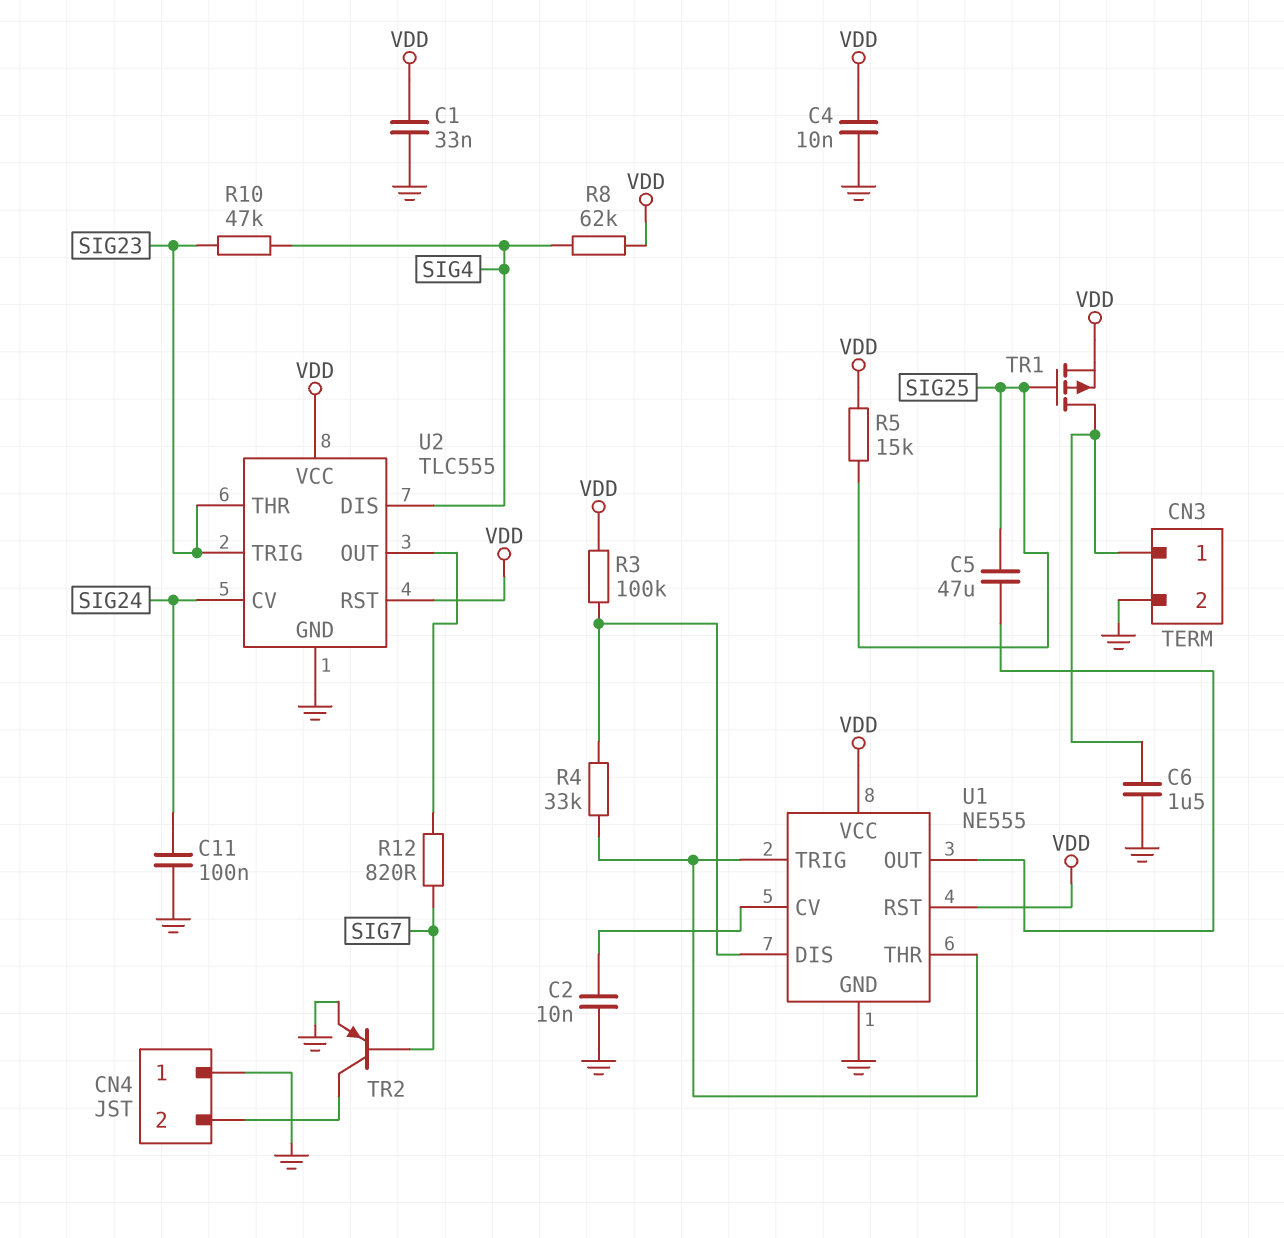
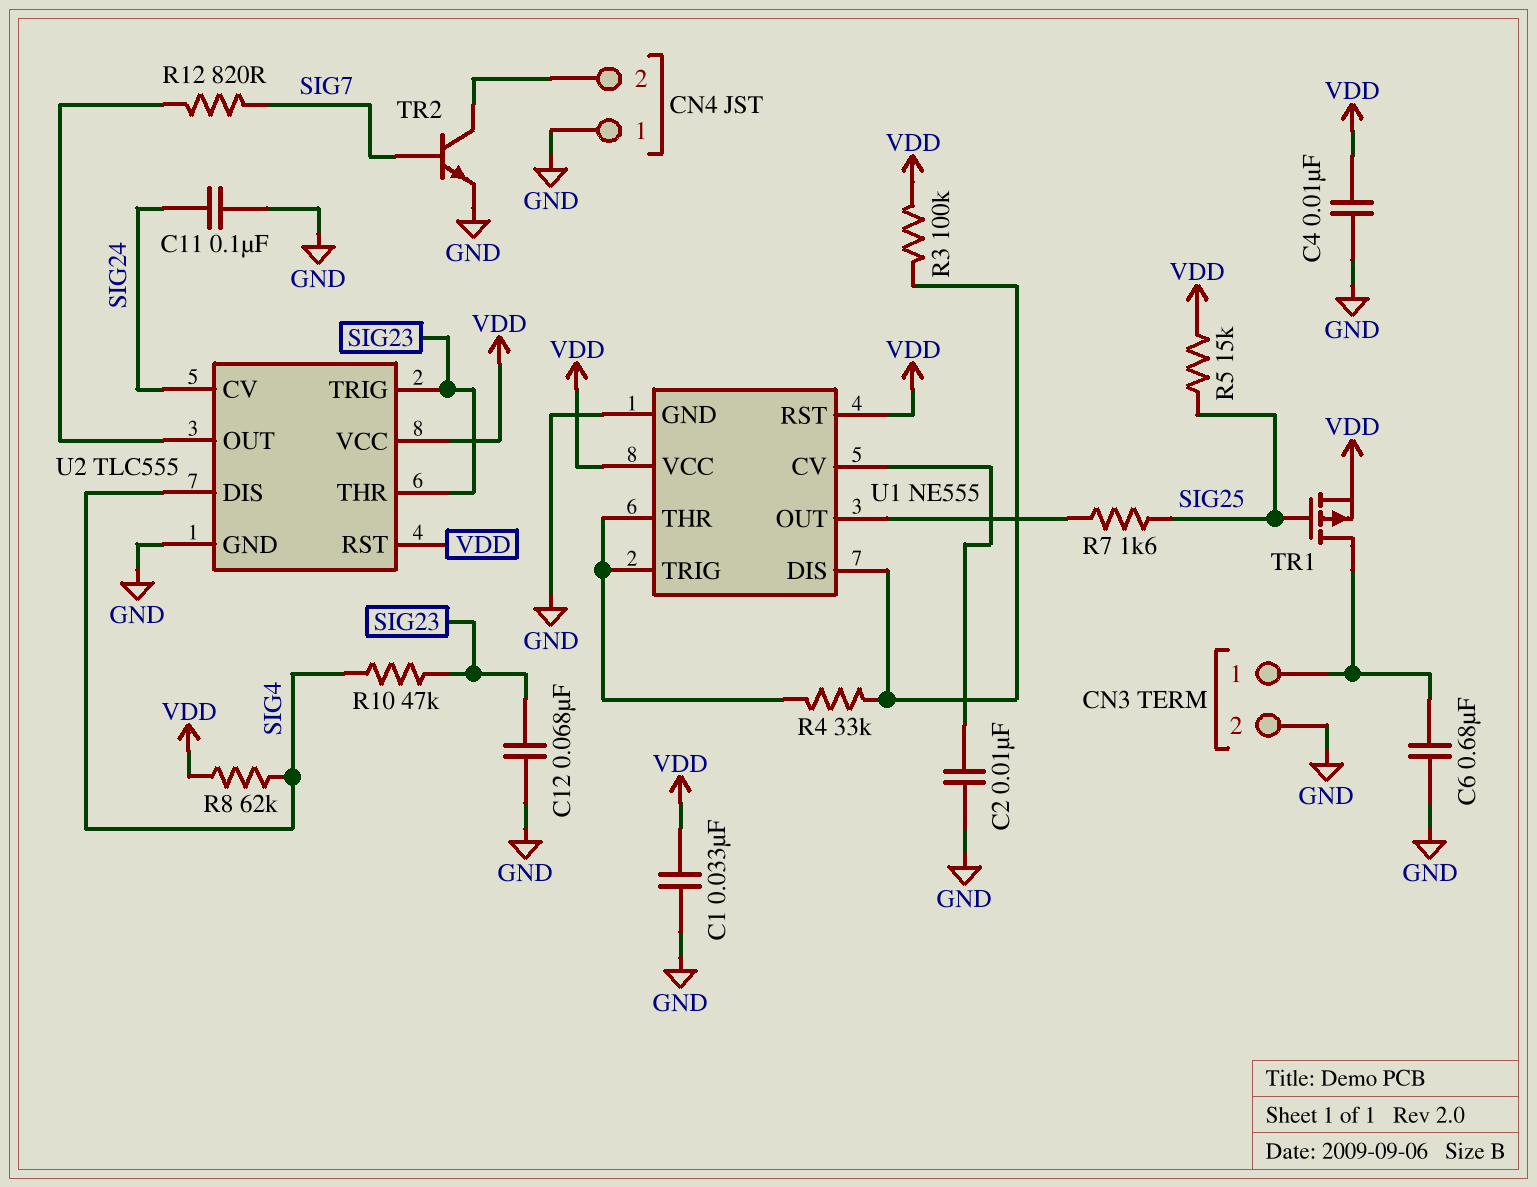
C5: 47uF (SIG25, U1/OUT) -> none
C6: 1.5uF (CN3/1, GND) -> 680nF (CN3/1, GND)
C12: none -> 68nF (GND, SIG23)
R7: none -> 1.6k (SIG25, U1/OUT)
TR2: PNP (B SIG7, C CN4/2, E GND) -> NPN (B SIG7, C CN4/2, E GND)

